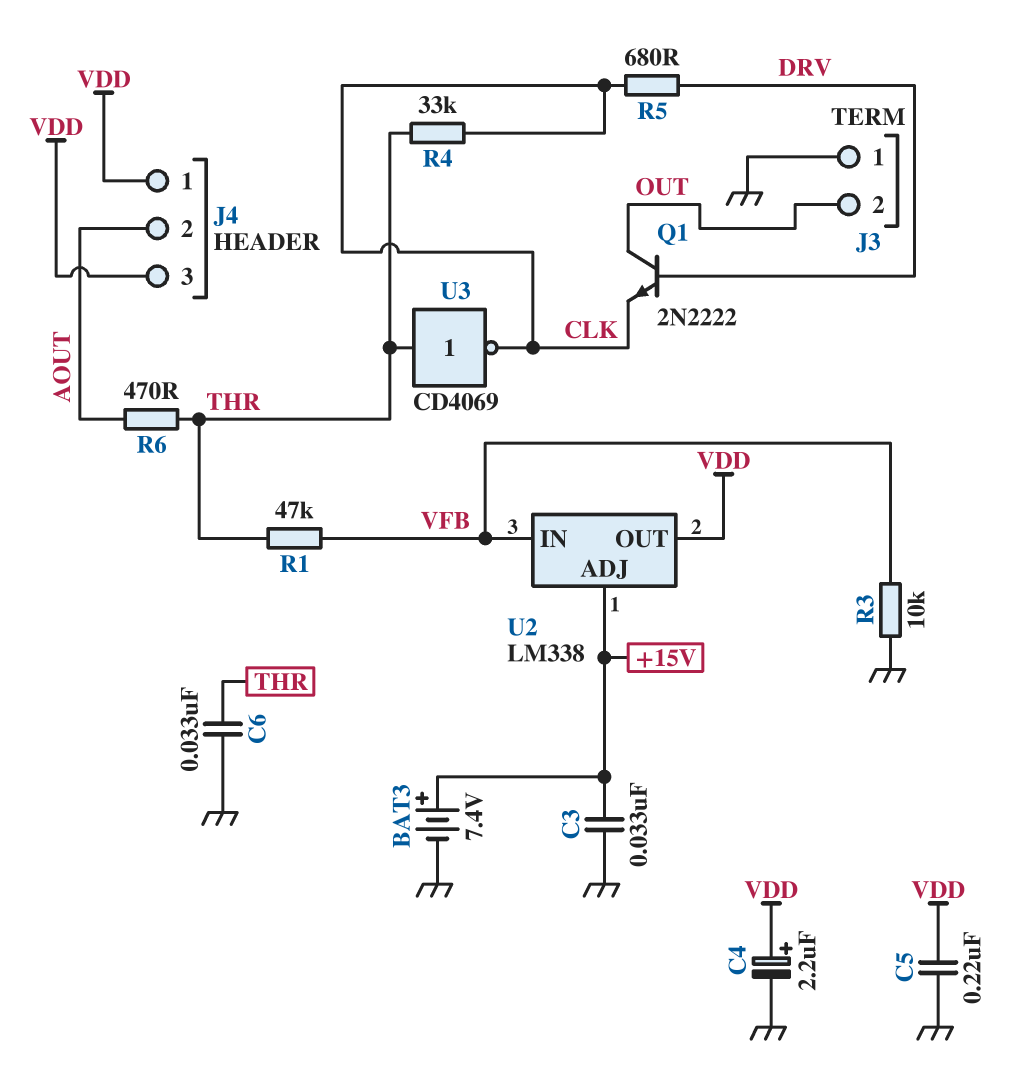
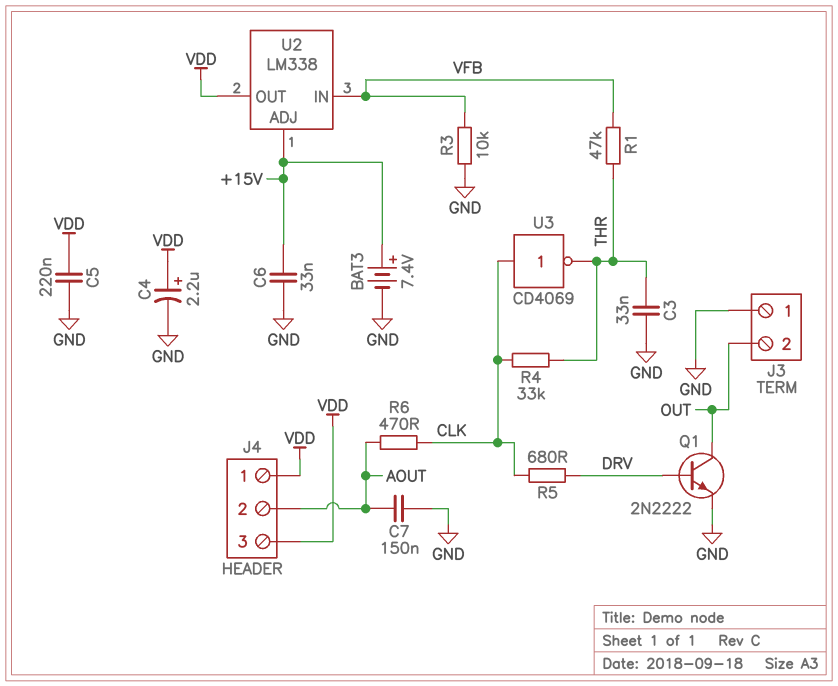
C3: 33nF (+15V, GND) -> 33nF (GND, THR)
C6: 33nF (GND, THR) -> 33nF (+15V, GND)
C7: none -> 150nF (AOUT, GND)
Q1: NPN 2N2222 (B DRV, C OUT, E CLK) -> NPN 2N2222 (B DRV, C OUT, E GND)
R6: 470 (AOUT, THR) -> 470 (AOUT, CLK)
U3: NOT CD4069 (in THR, out CLK) -> NOT CD4069 (in CLK, out THR)

